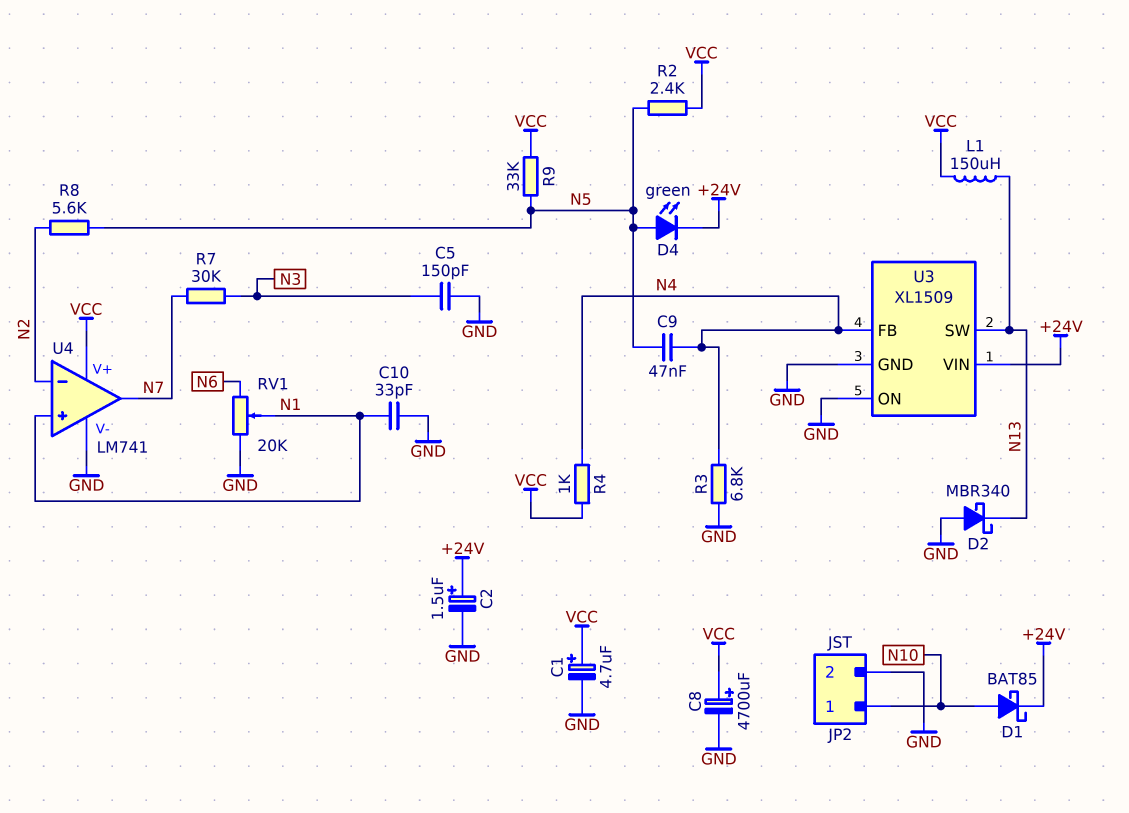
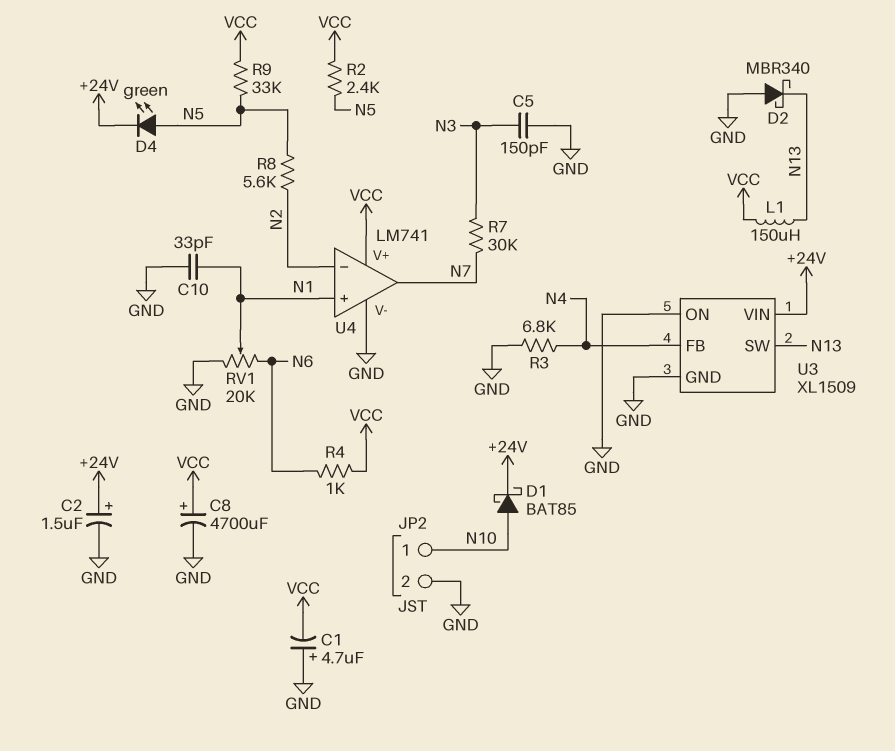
C1: 4.7uF (plus VCC, minus GND) -> 4.7uF (plus GND, minus VCC)
C9: 47nF (N4, N5) -> none
R4: 1k (N4, VCC) -> 1k (N6, VCC)

